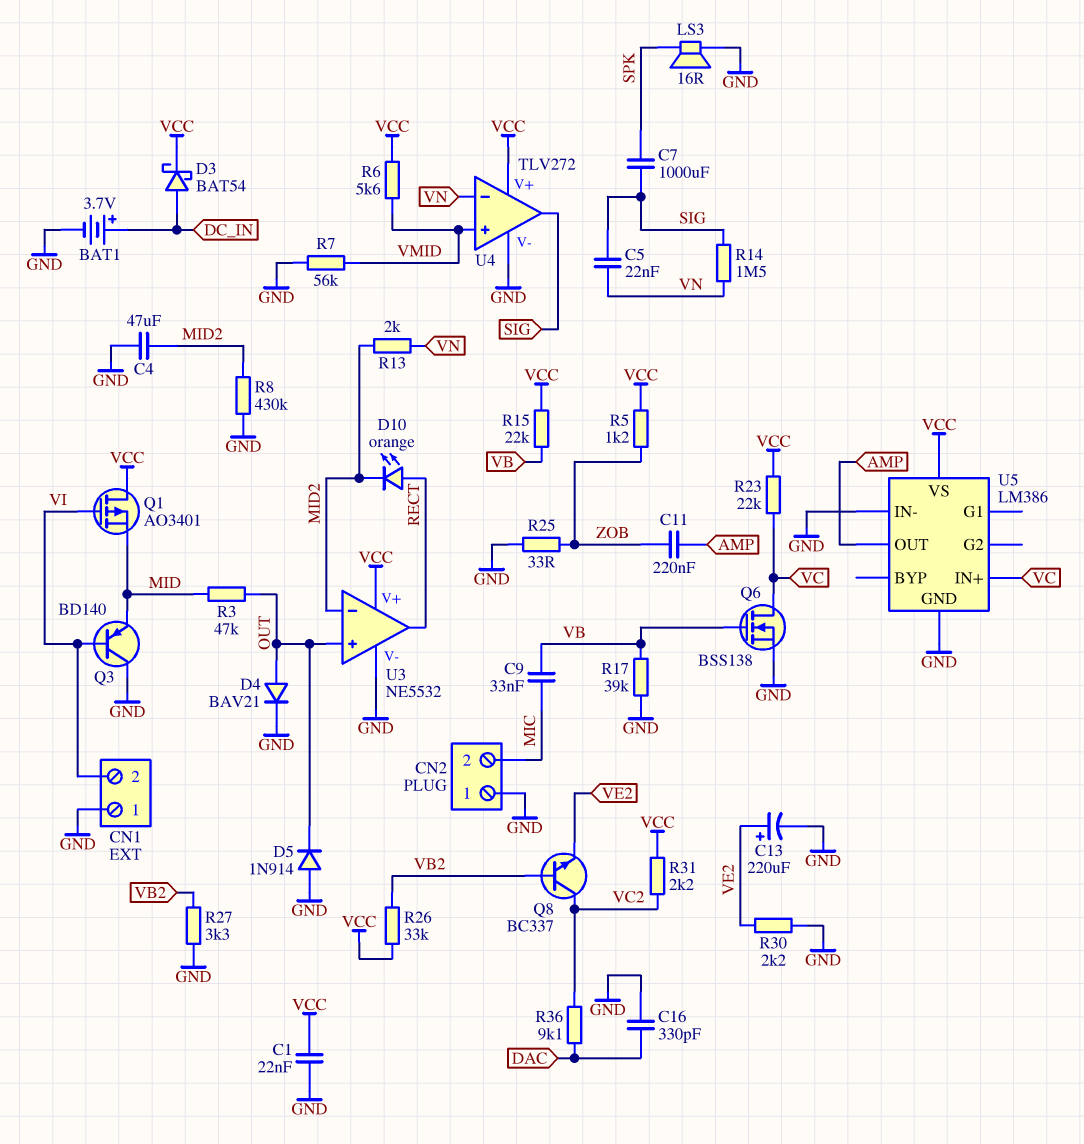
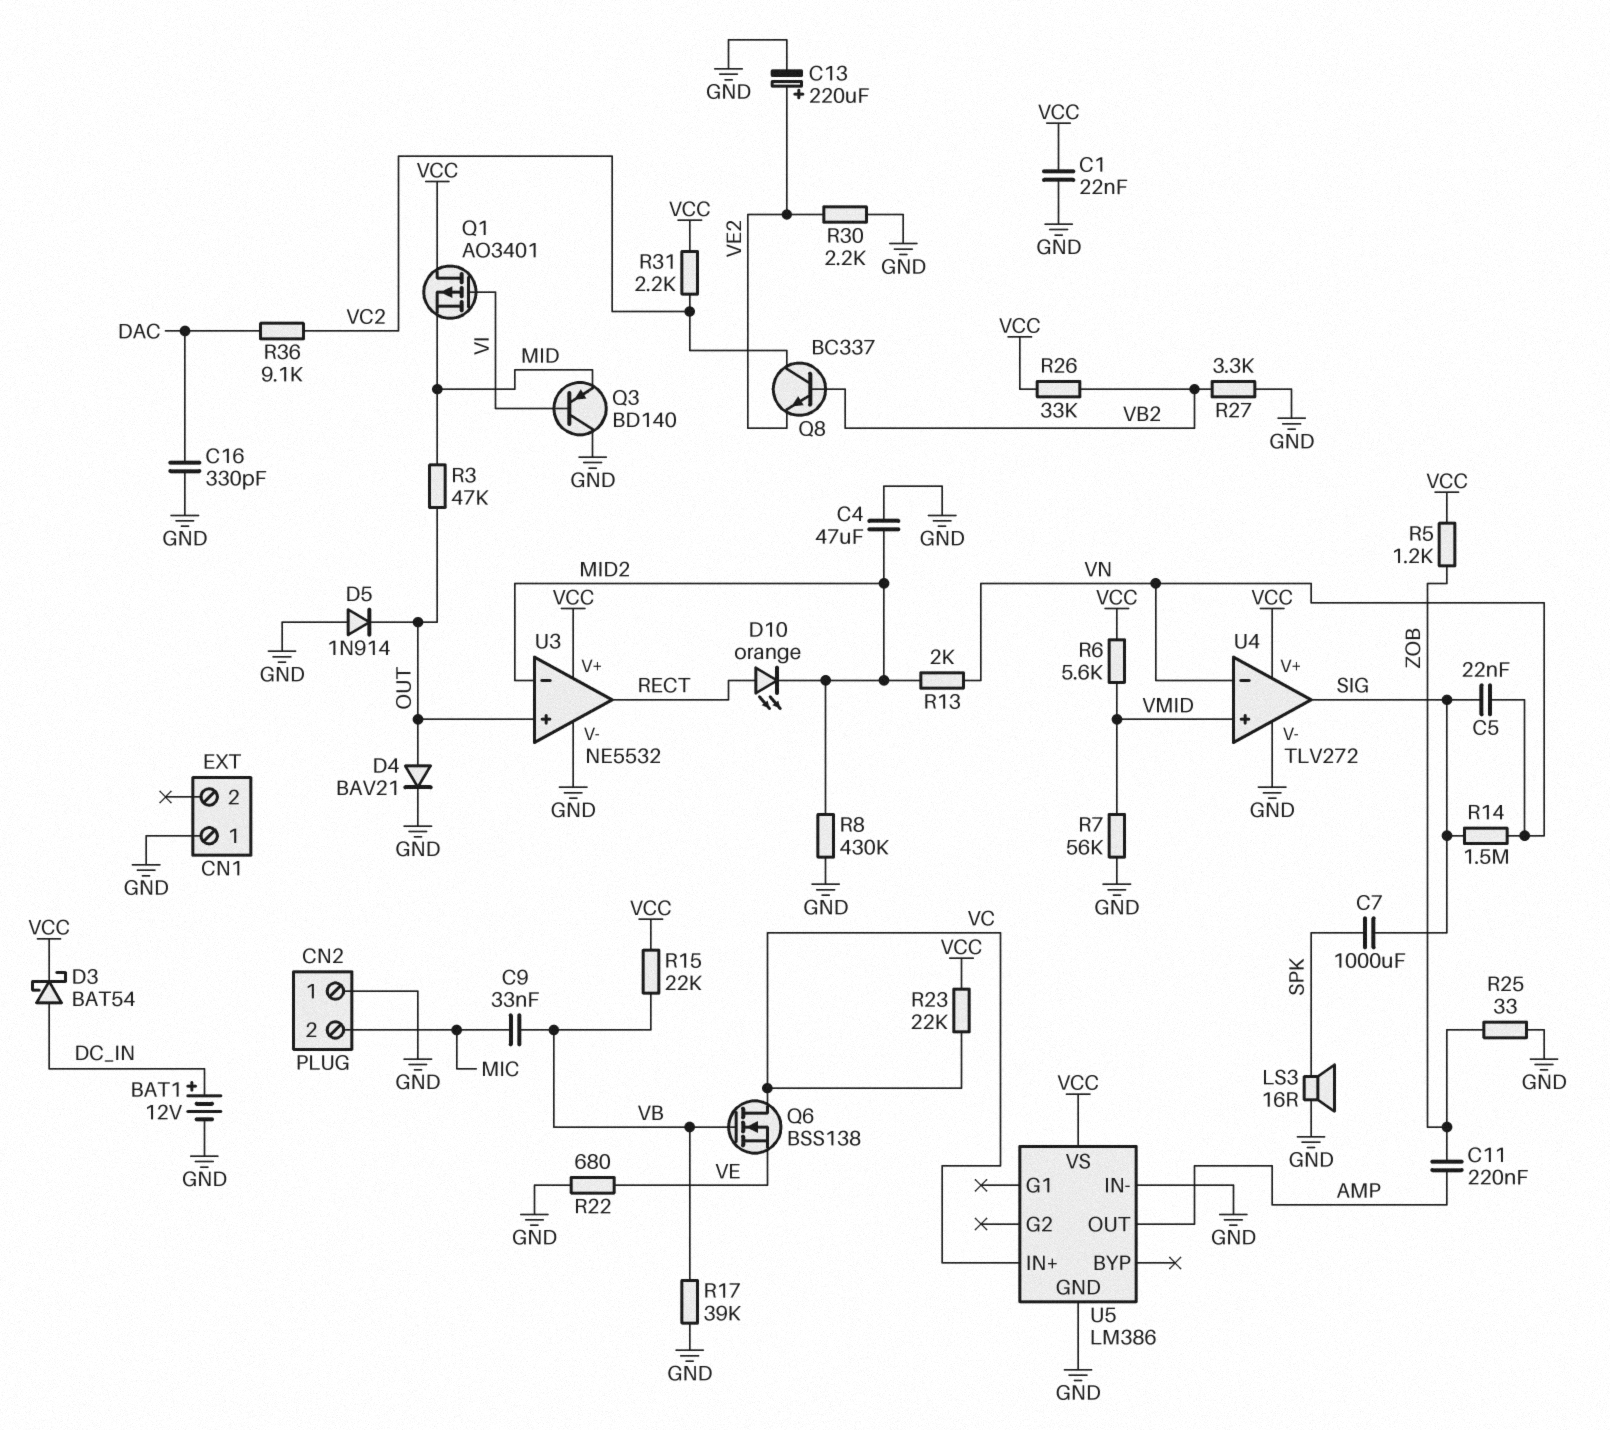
BAT1: 3.7V (plus DC_IN, minus GND) -> 12V (plus DC_IN, minus GND)
CN1 pin 2: VI -> none
Q6: NMOS BSS138 (G VB, D VC, S GND) -> NMOS BSS138 (G VB, D VC, S VE)
R22: none -> 680 (GND, VE)

